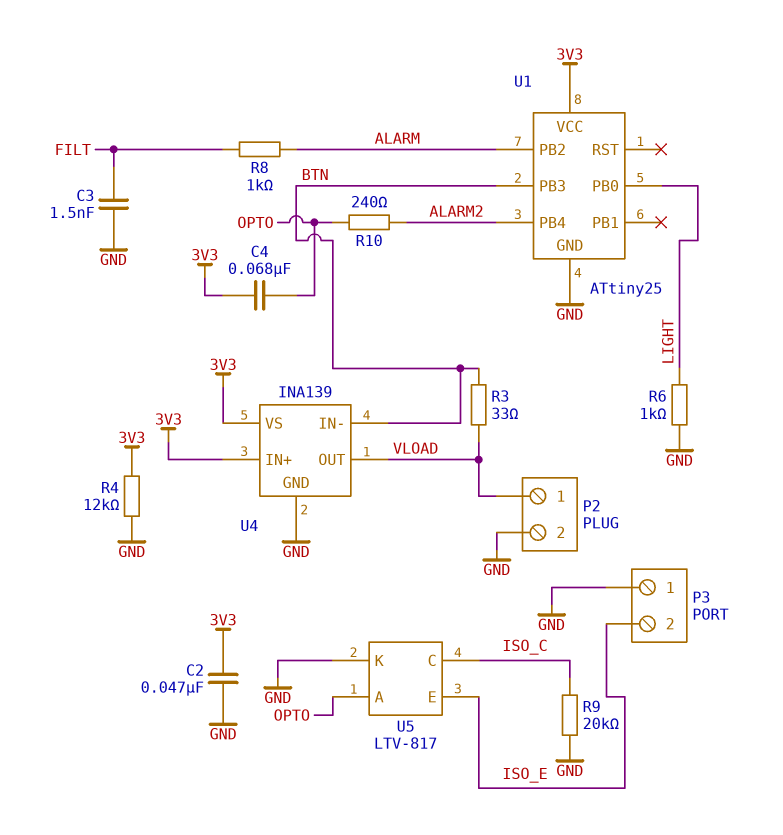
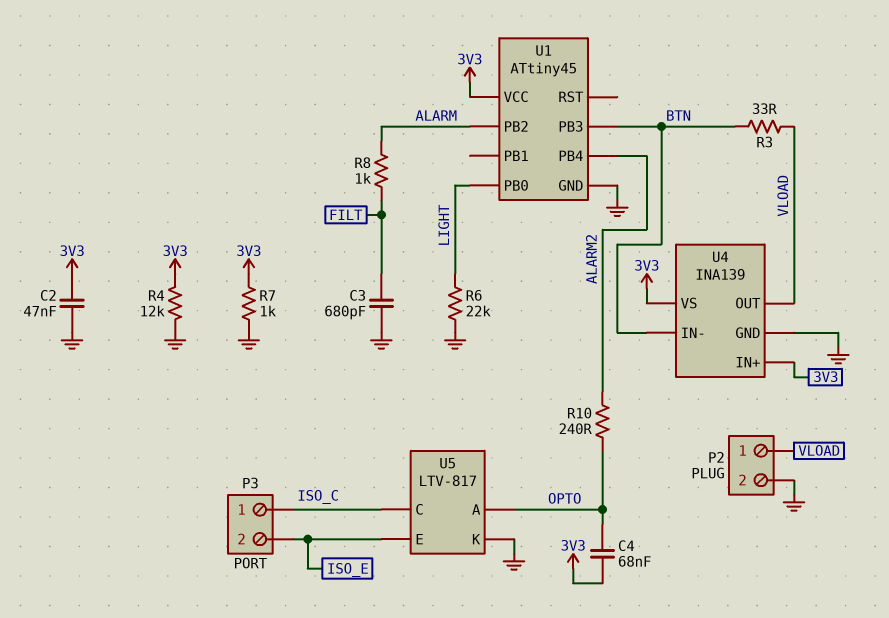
C3: 1.5nF (FILT, GND) -> 680pF (FILT, GND)
P3 pin 1: GND -> ISO_C
R6: 1k (GND, LIGHT) -> 22k (GND, LIGHT)
R7: none -> 1k (3V3, GND)
R9: 20k (GND, ISO_C) -> none
U1: ATtiny25 -> ATtiny45

